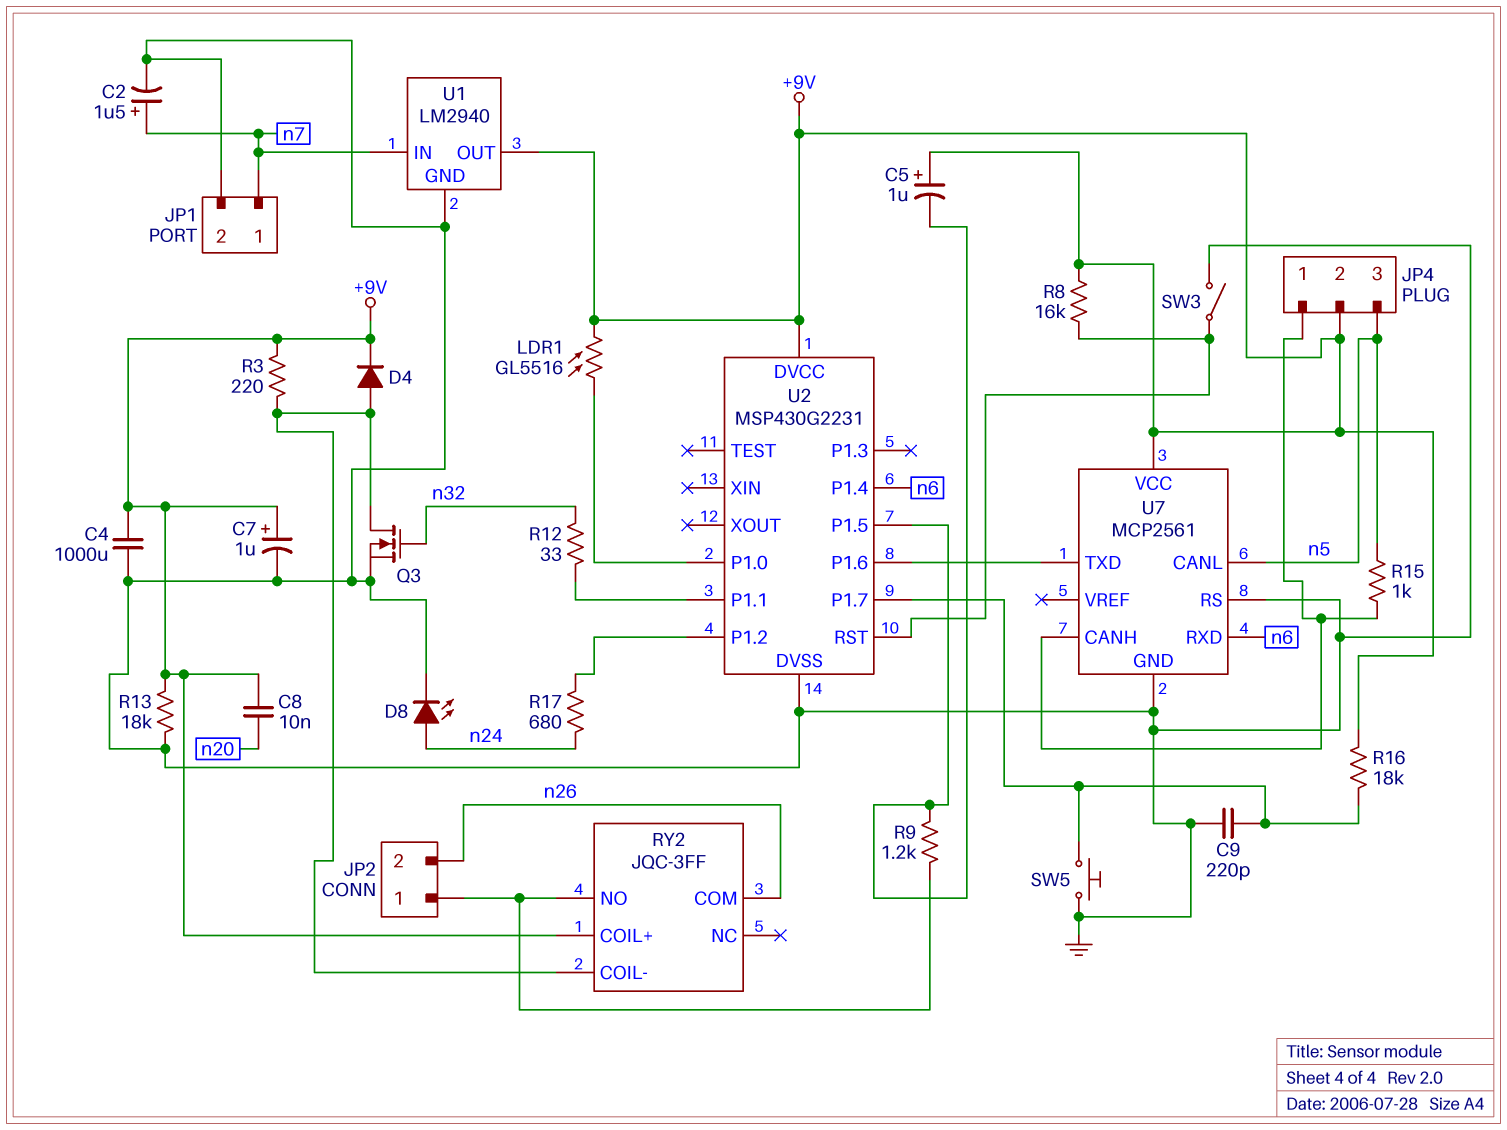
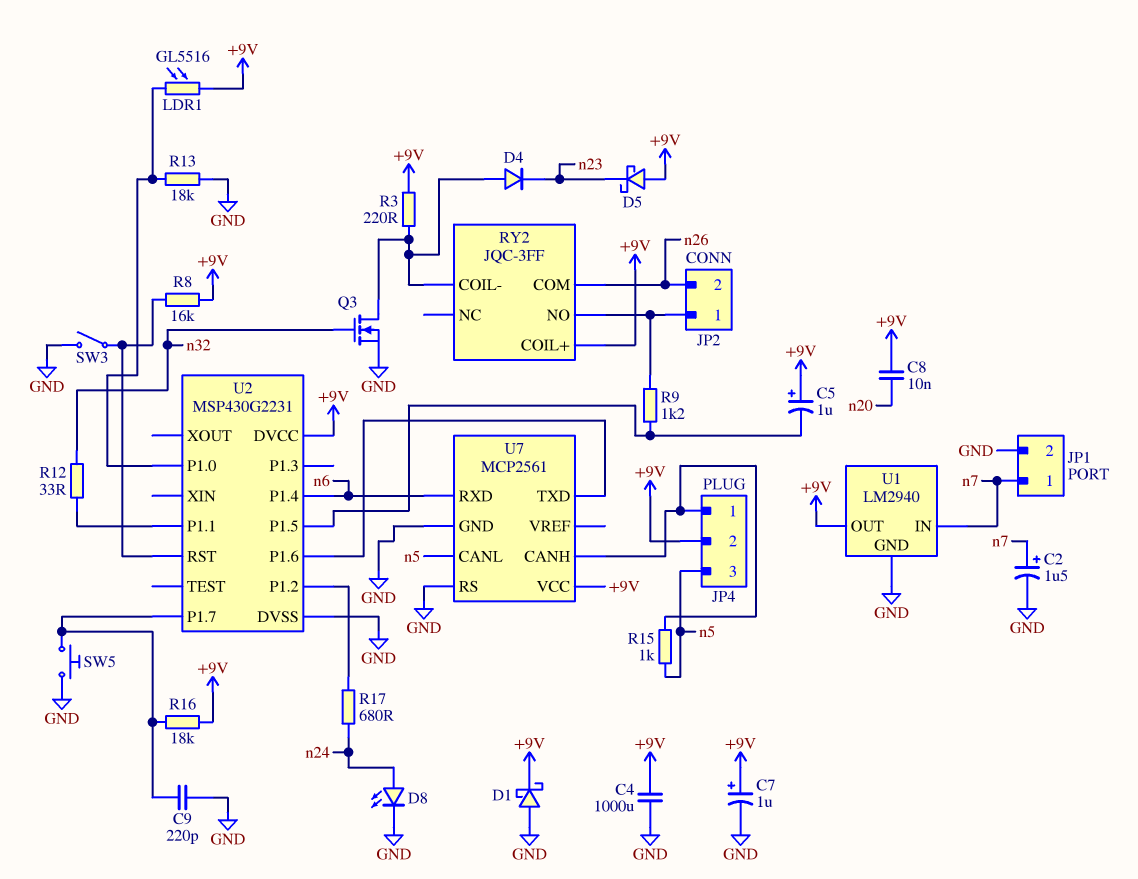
D1: none -> schottky (A GND, K +9V)
D4: diode (A RY2/COIL-, K +9V) -> diode (A RY2/COIL-, K n23)
D5: none -> schottky (A +9V, K n23)
R13: 18k (+9V, GND) -> 18k (GND, U2/P1.0)

